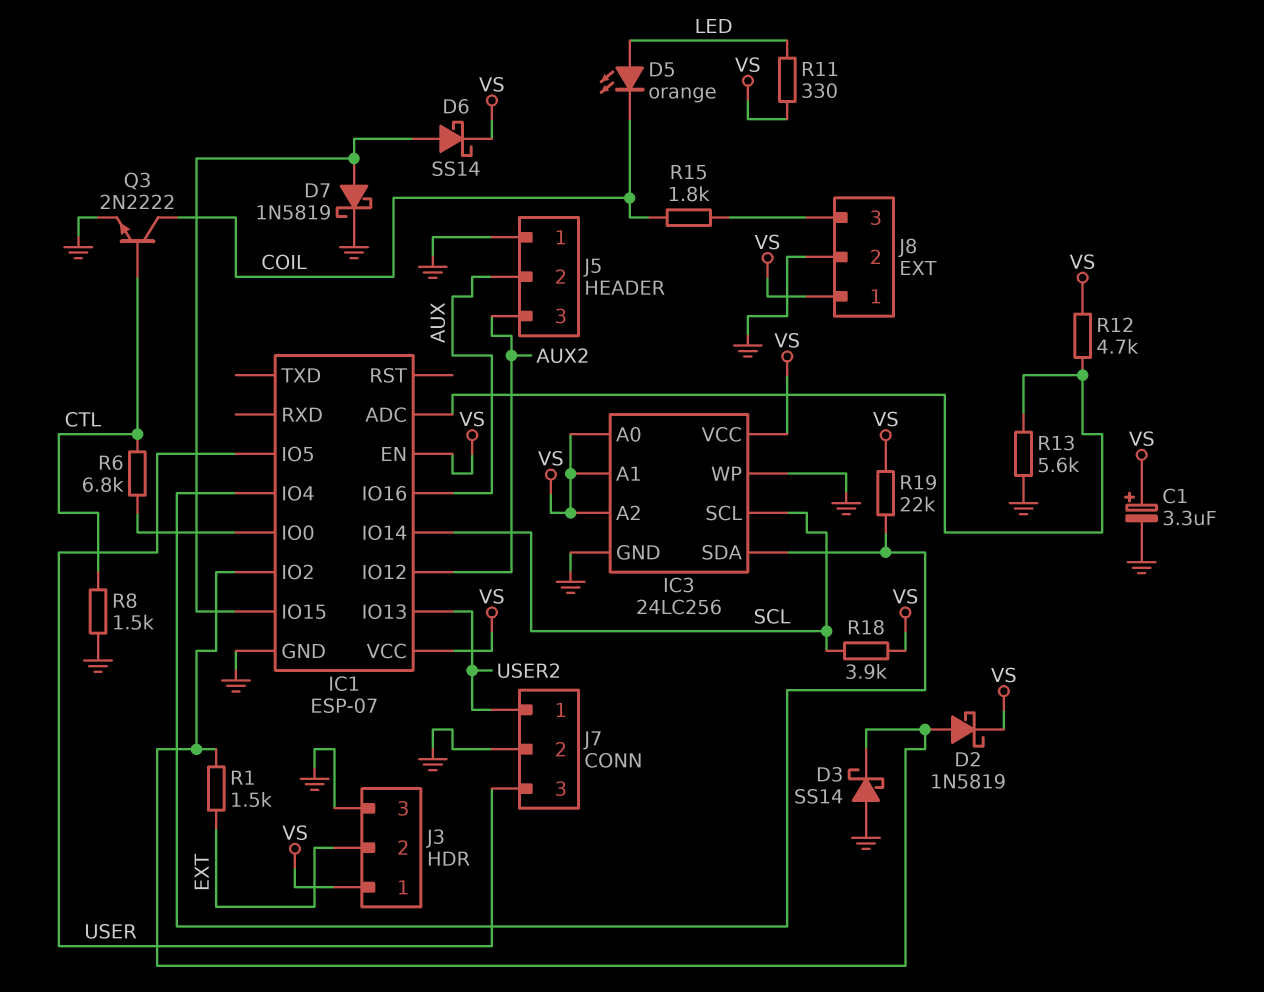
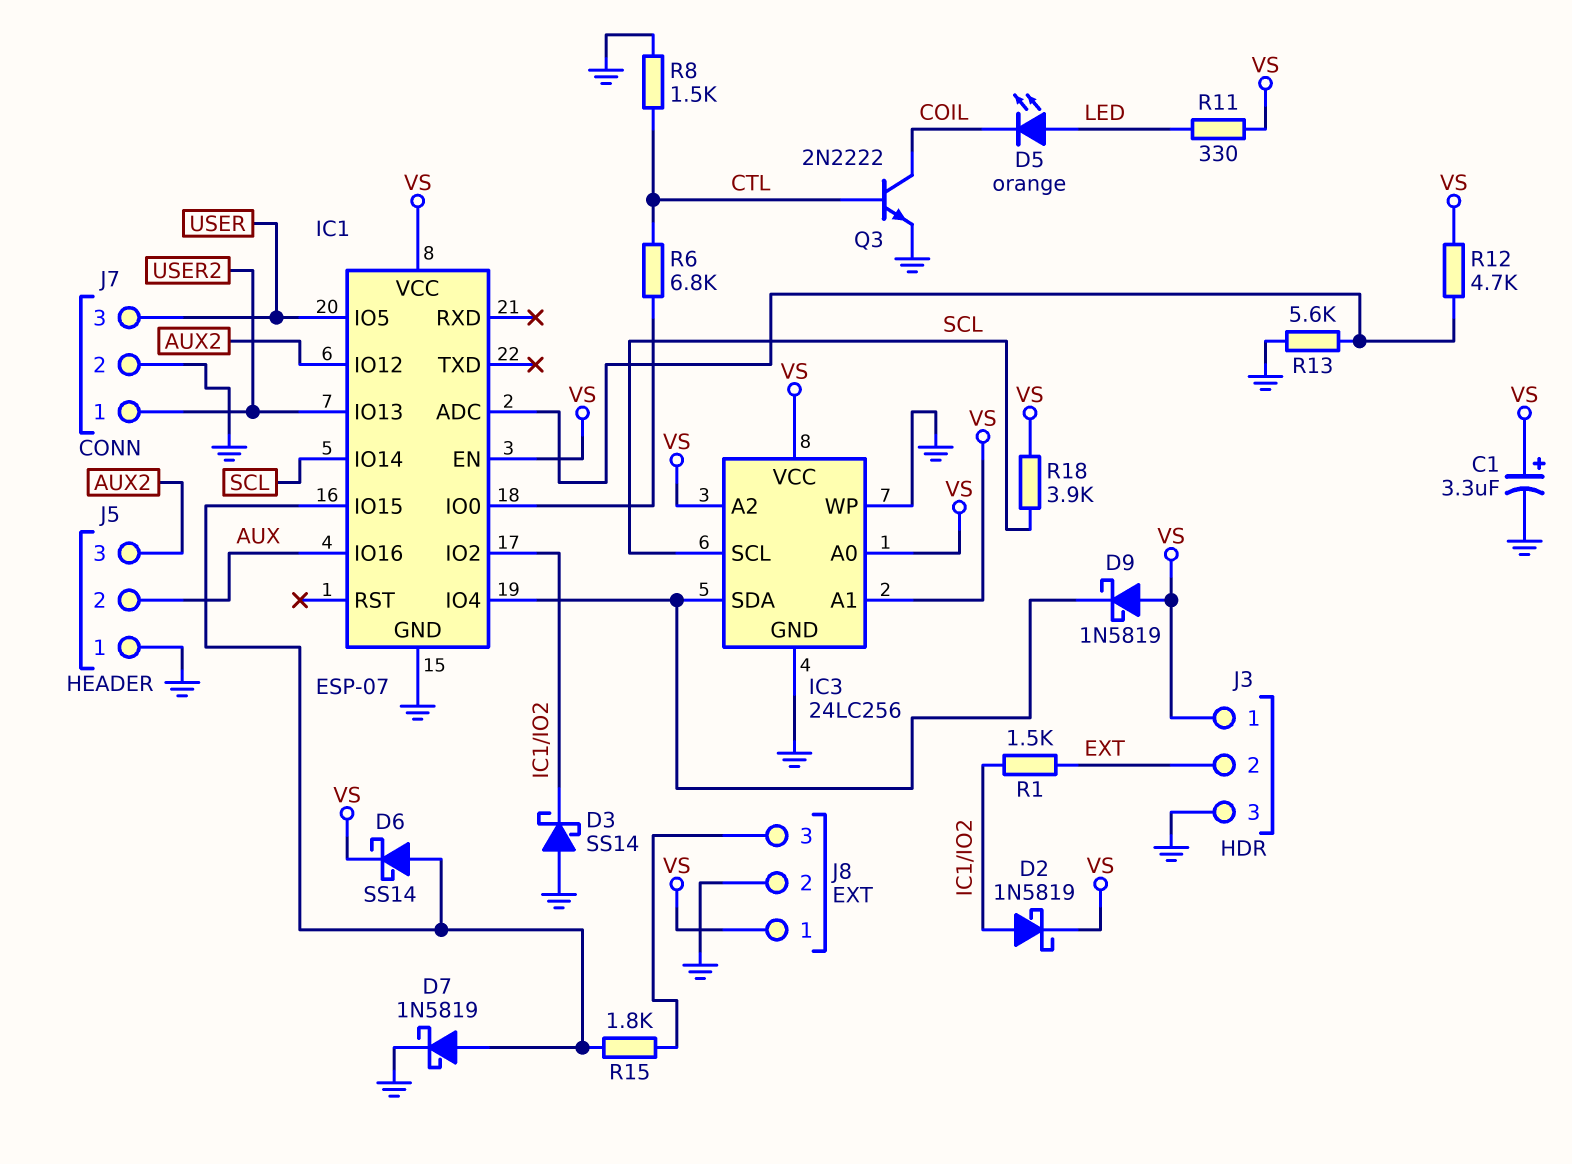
D9: none -> schottky 1N5819 (A VS, K IC1/IO4)
R15: 1.8k (COIL, J8/3) -> 1.8k (IC1/IO15, J8/3)
R19: 22k (IC1/IO4, VS) -> none

